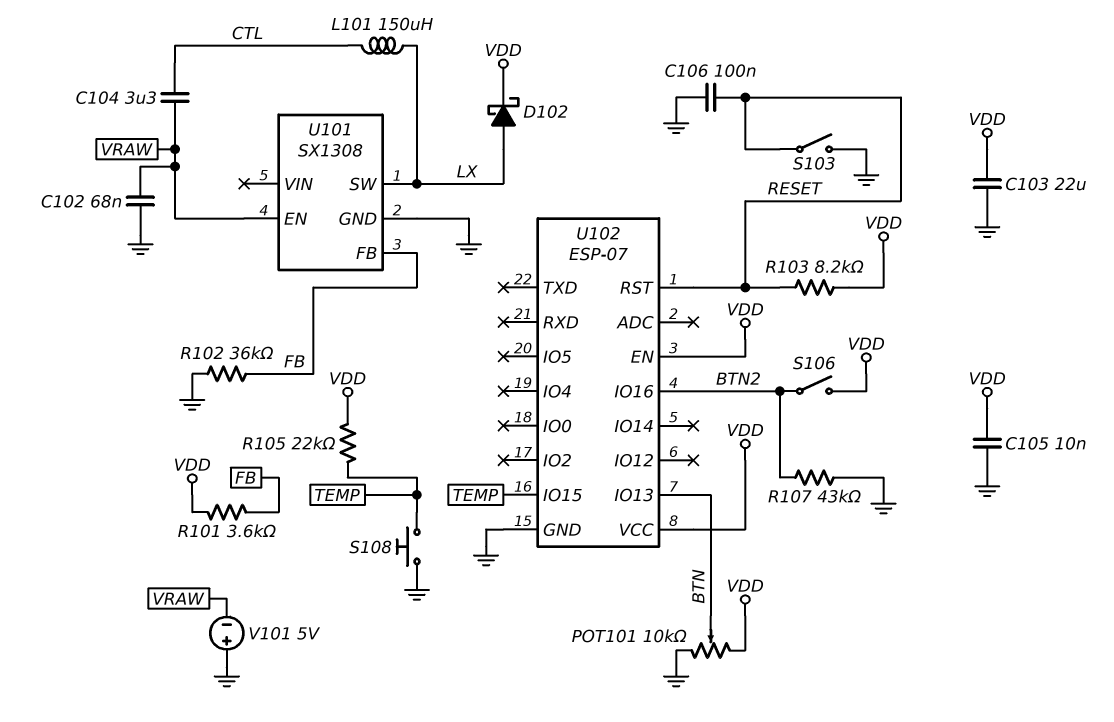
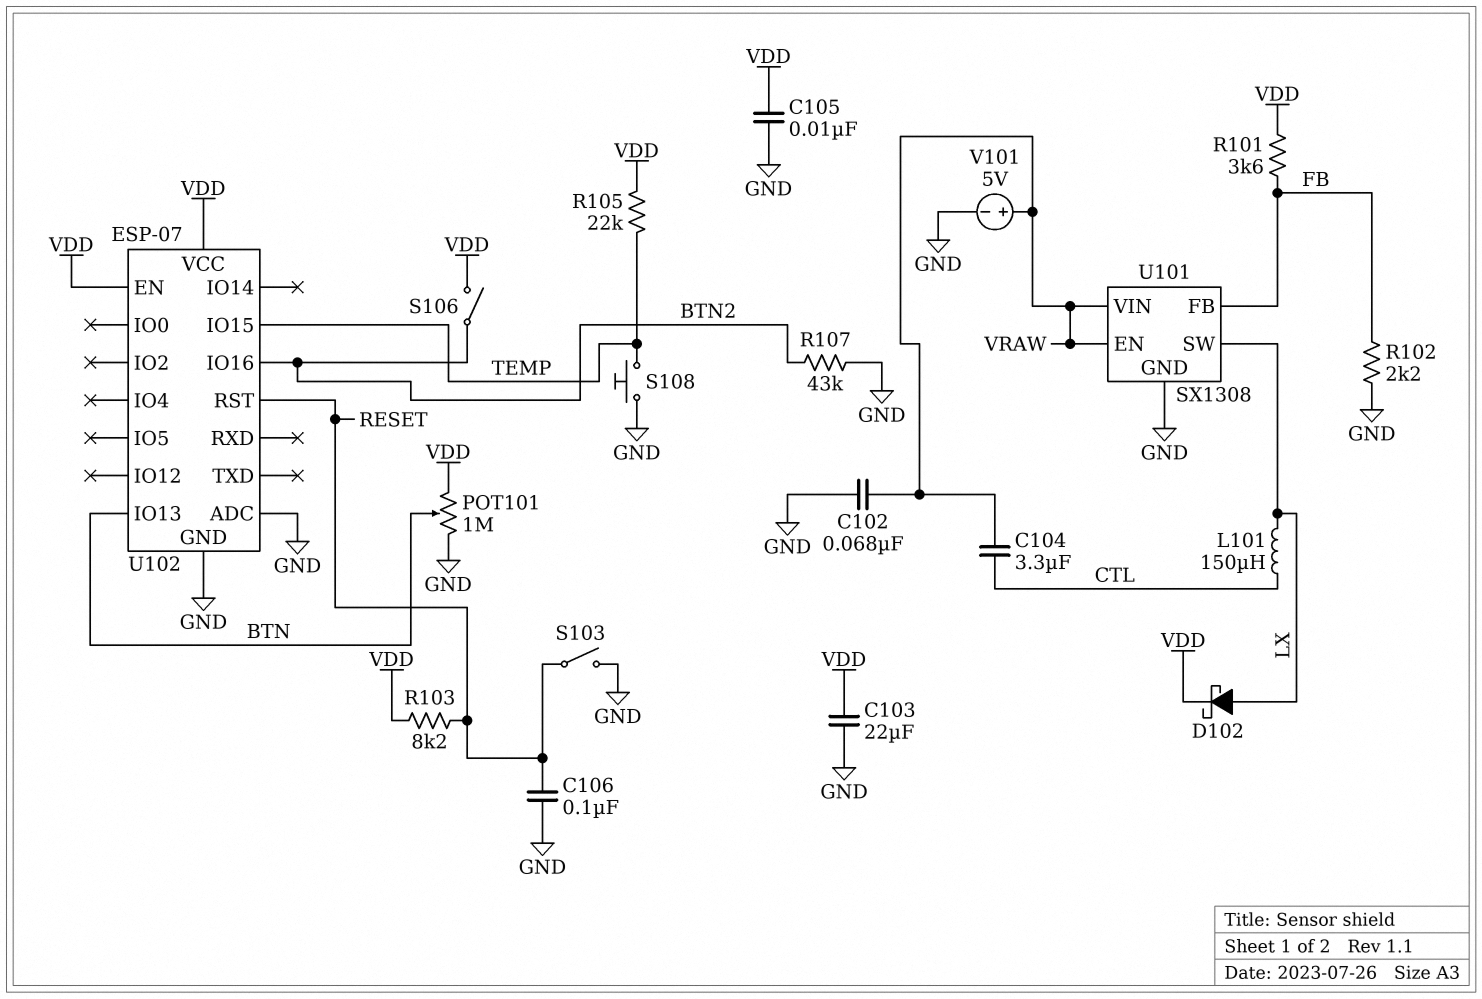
POT101: 10k (GND, VDD, wiper BTN) -> 1M (GND, VDD, wiper BTN)
R102: 36k (FB, GND) -> 2.2k (FB, GND)
U101 pin VIN: none -> VRAW
U102 pin ADC: none -> GND
V101: 5V (plus GND, minus VRAW) -> 5V (plus VRAW, minus GND)

